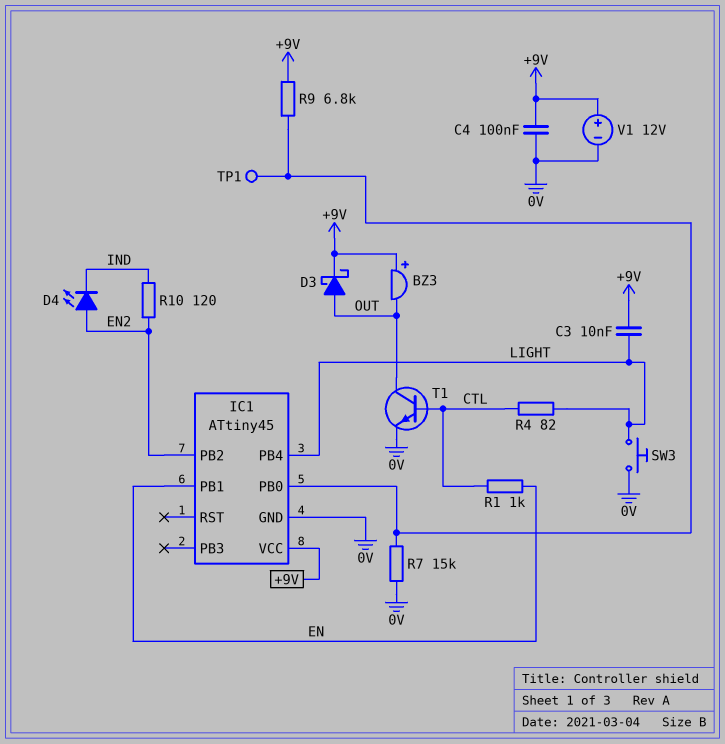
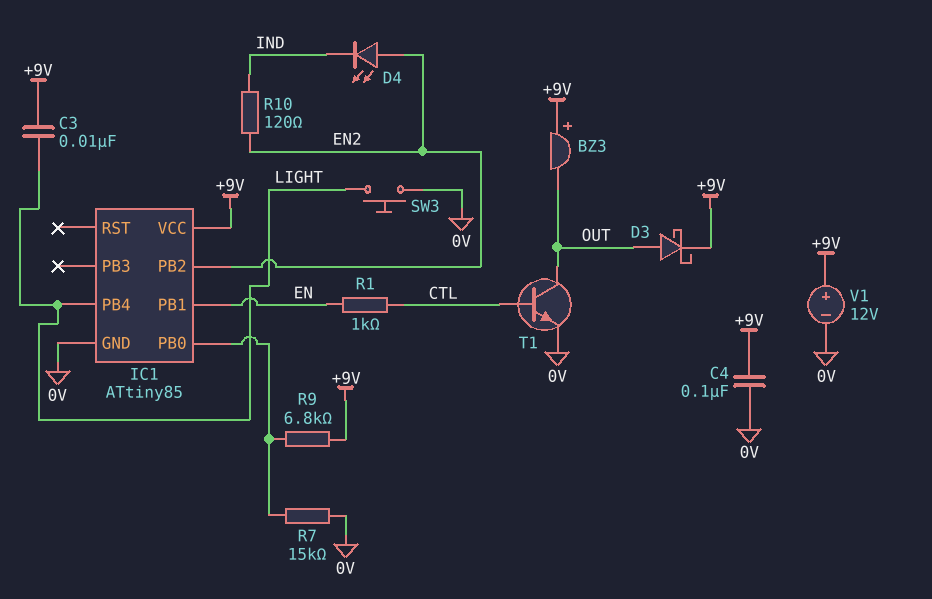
IC1: ATtiny45 -> ATtiny85
R4: 82 (CTL, LIGHT) -> none
TP1: test point (IC1/PB0) -> none

